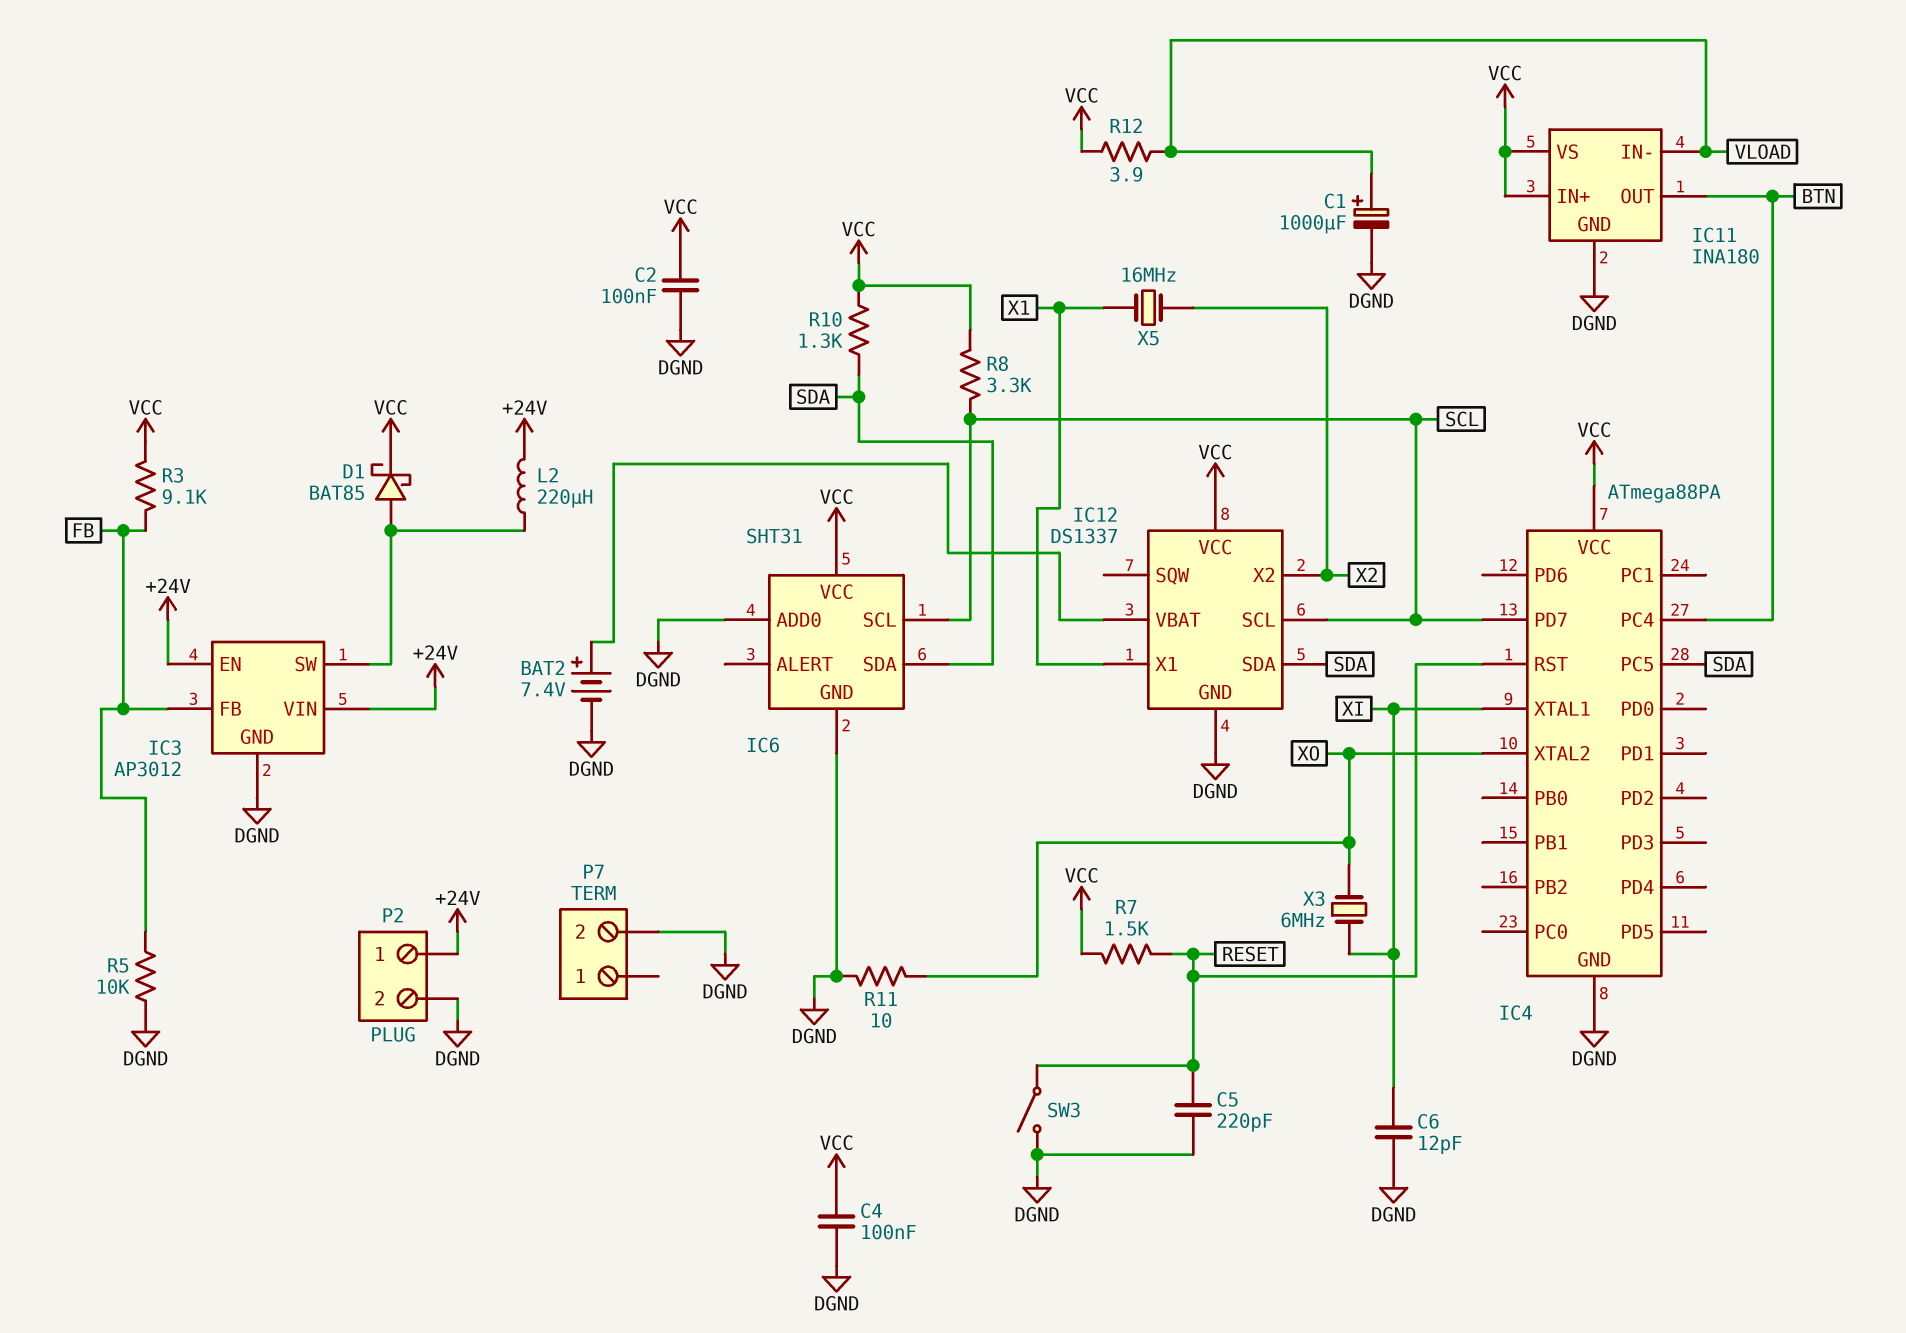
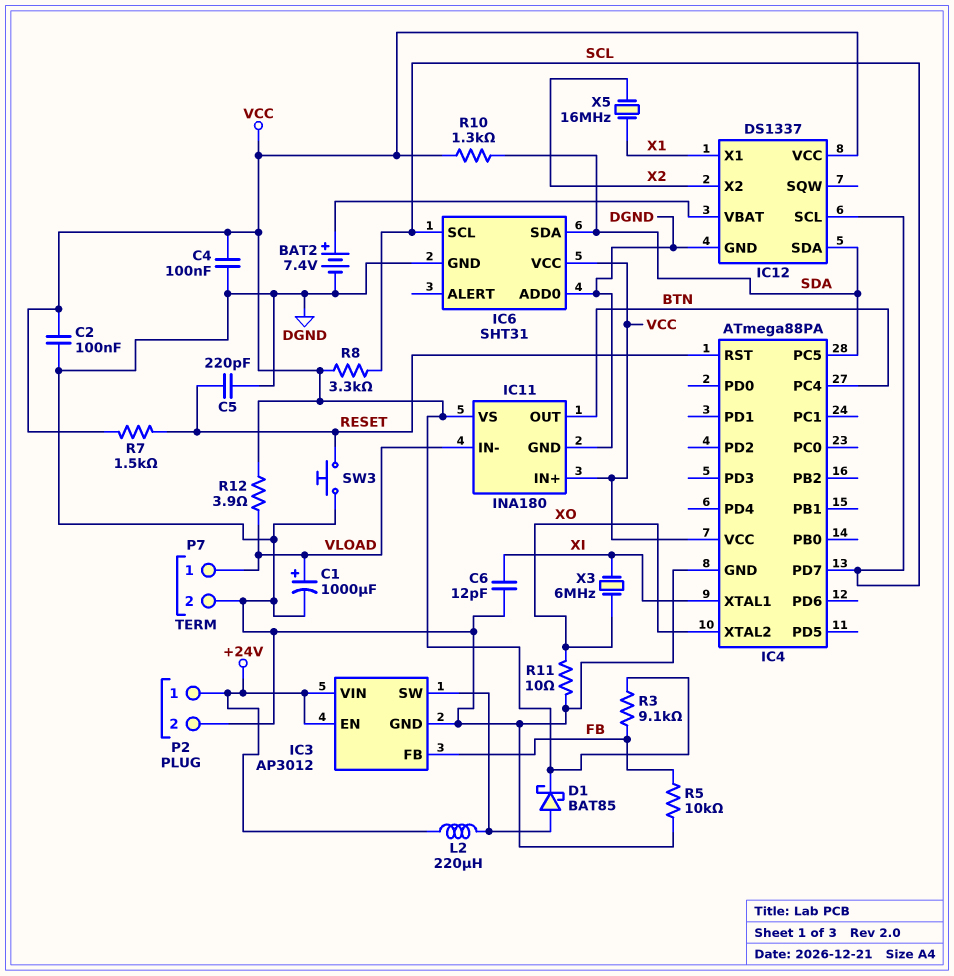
P7 pin 1: none -> VLOAD
SW3: switch (DGND, RESET) -> button (DGND, RESET)

